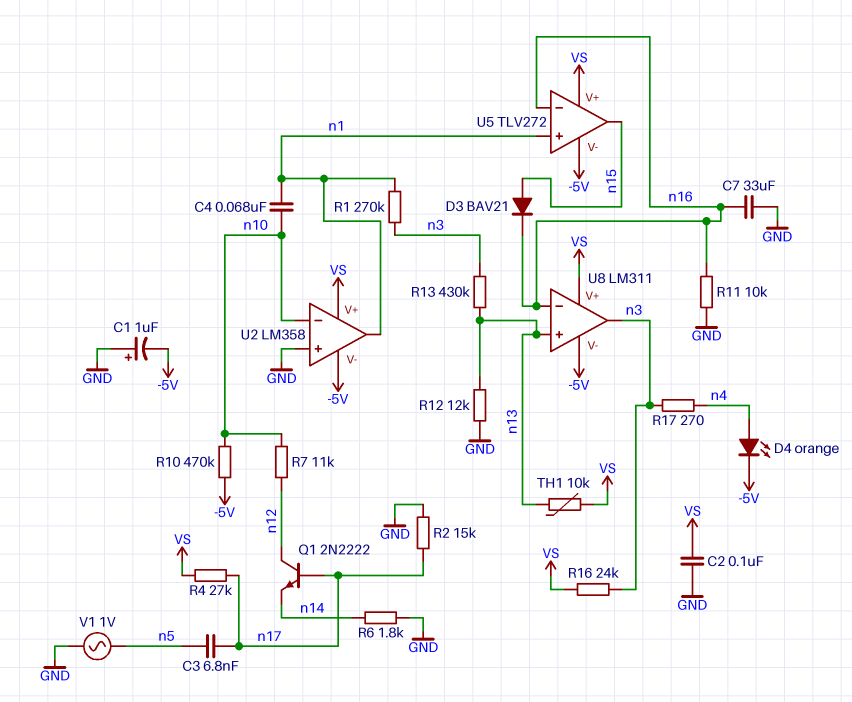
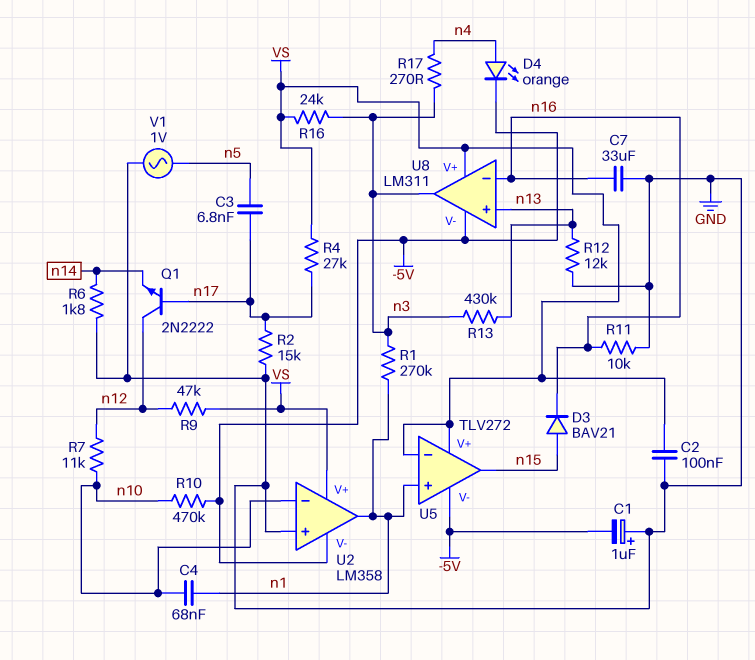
R9: none -> 47k (VS, n12)
TH1: 10k (VS, n13) -> none
U5 pin in-: n16 -> VS

